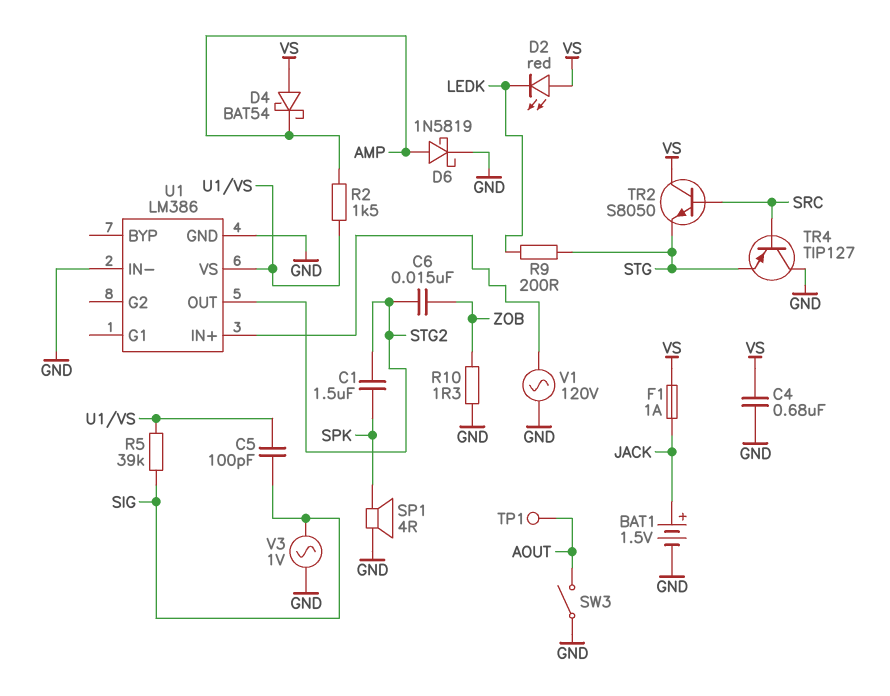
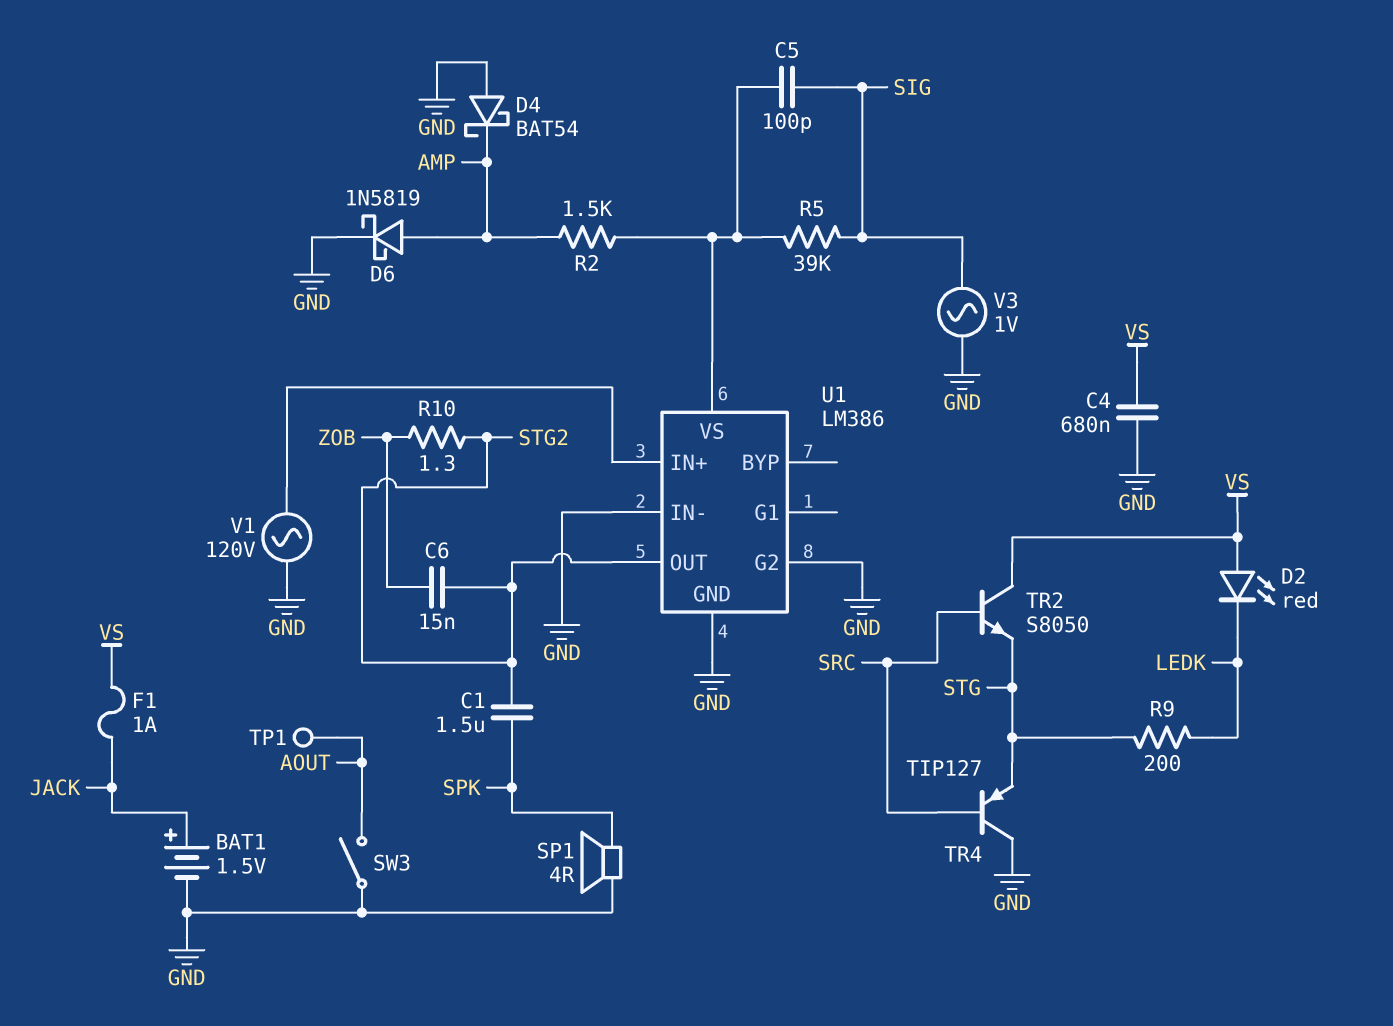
D4: schottky BAT54 (A VS, K AMP) -> schottky BAT54 (A GND, K AMP)
R10: 1.3 (GND, ZOB) -> 1.3 (STG2, ZOB)
U1 pin G2: none -> GND

